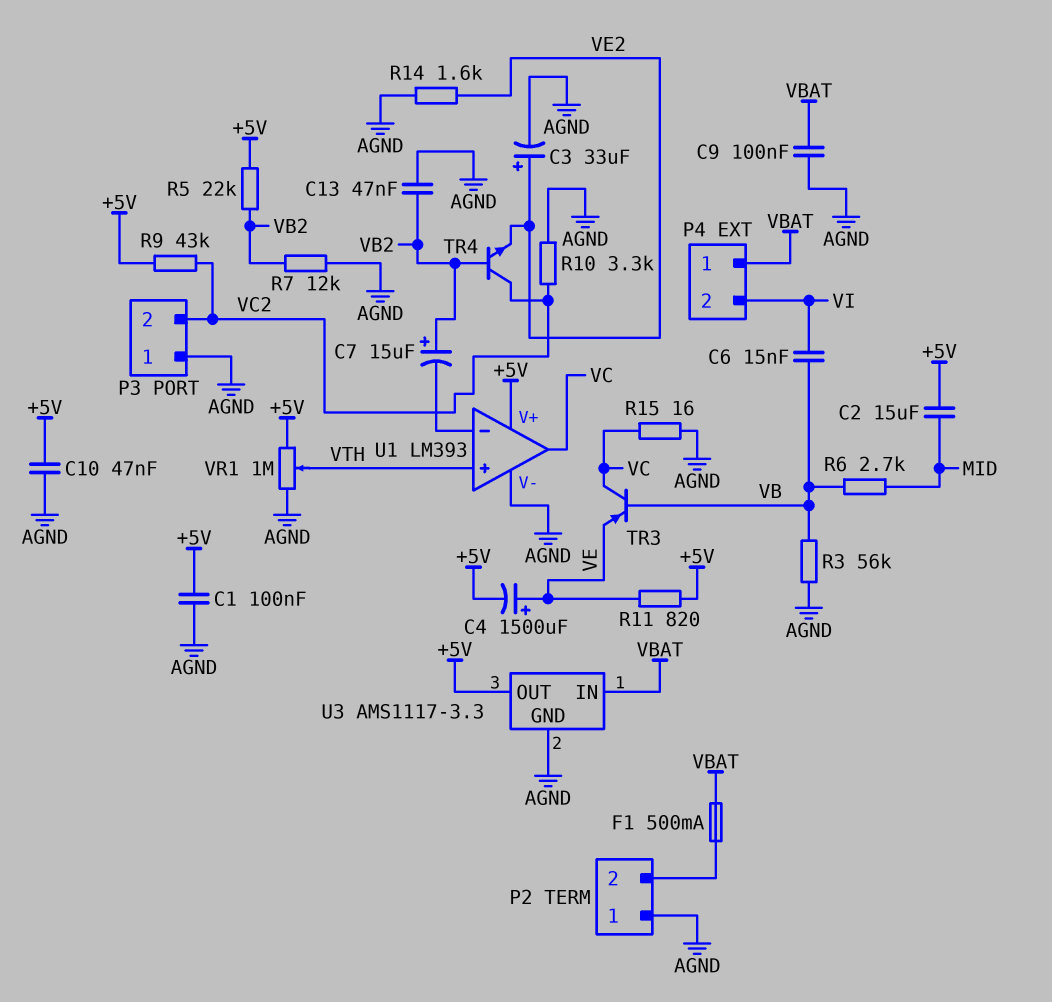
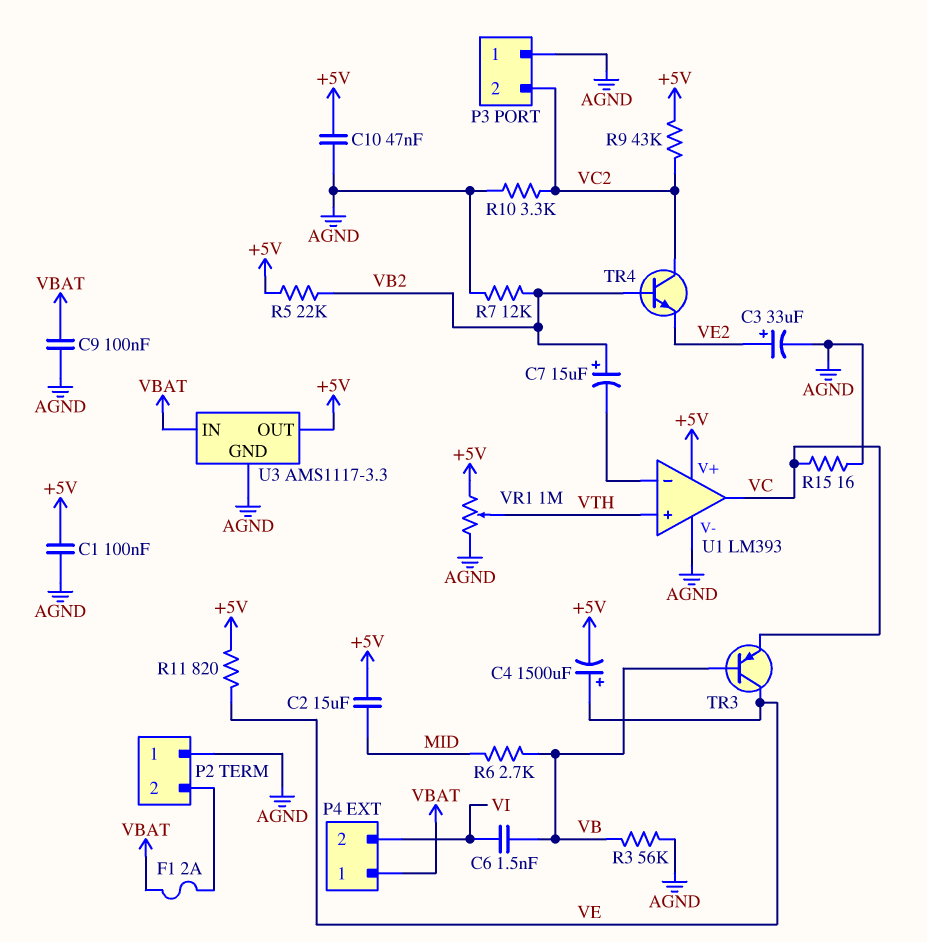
C6: 15nF (VB, VI) -> 1.5nF (VB, VI)
C13: 47nF (AGND, VB2) -> none
F1: 500mA (P2/2, VBAT) -> 2A (P2/2, VBAT)
R14: 1.6k (AGND, VE2) -> none
TR3: PNP (B VB, C VC, E VE) -> PNP (B VB, C VE, E VC)

